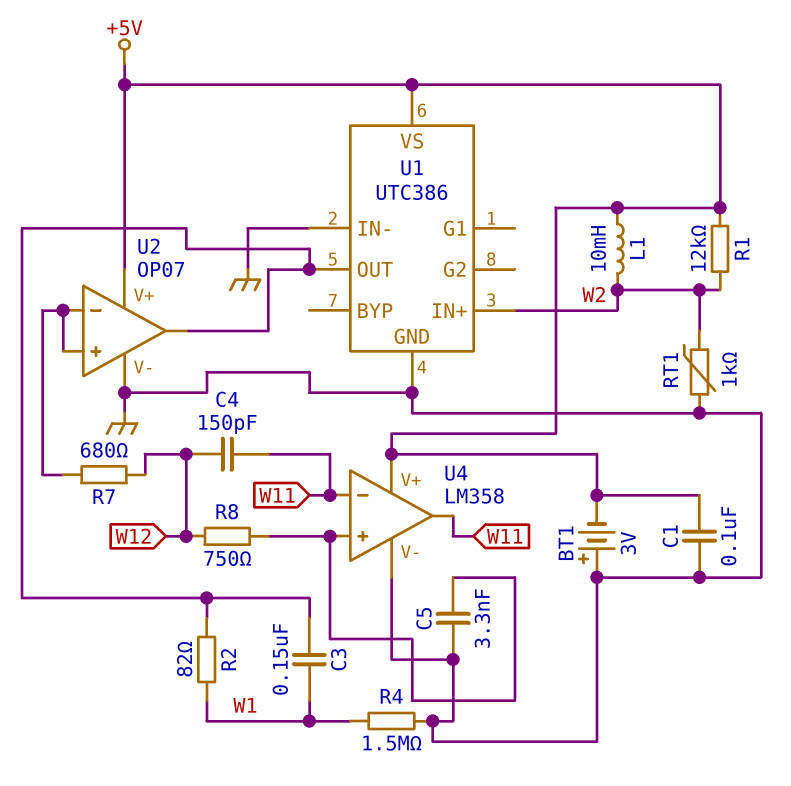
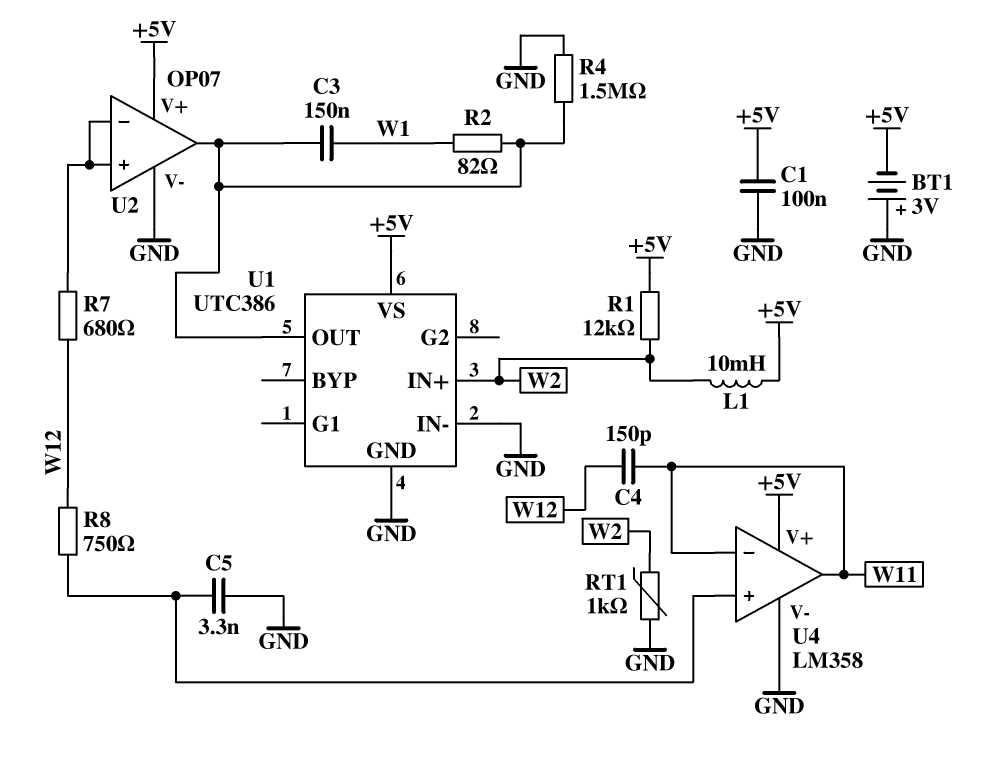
R4: 1.5M (GND, W1) -> 1.5M (GND, U1/OUT)

